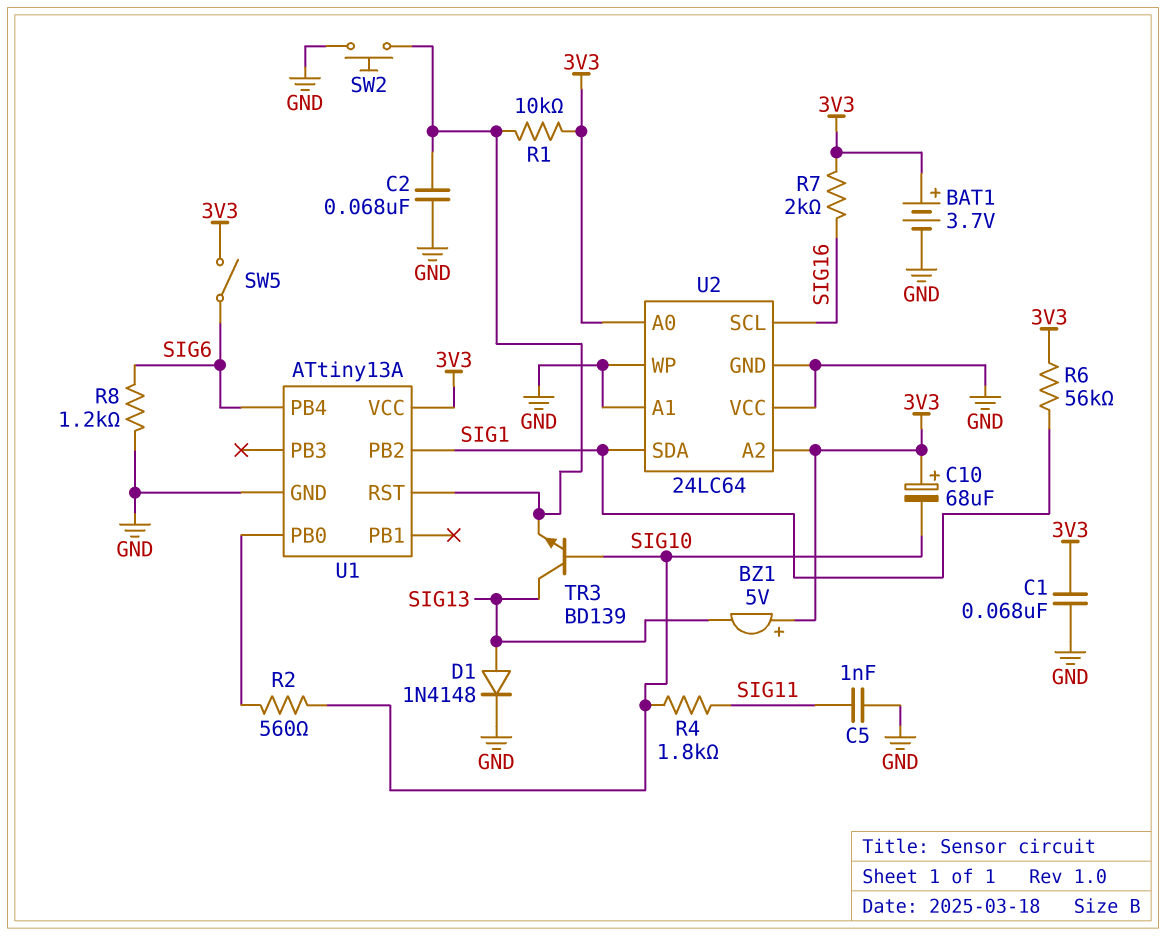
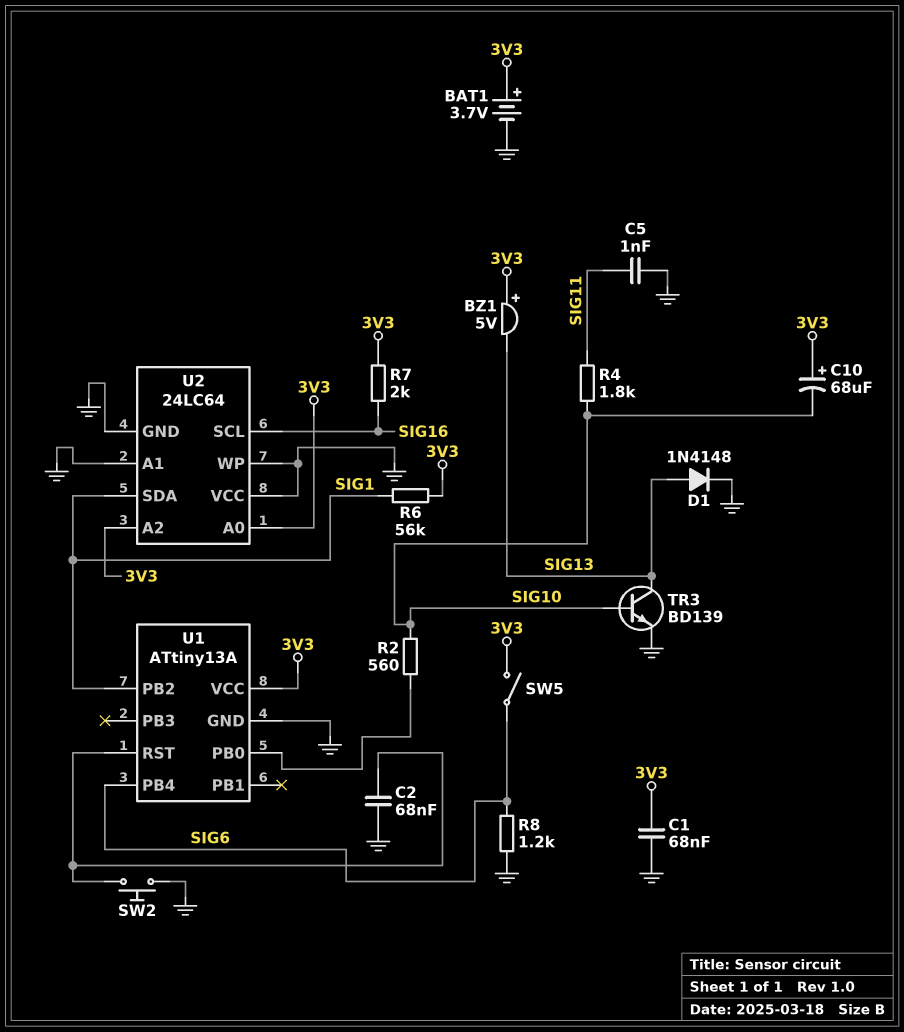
R1: 10k (3V3, U1/RST) -> none
TR3: NPN BD139 (B SIG10, C SIG13, E U1/RST) -> NPN BD139 (B SIG10, C SIG13, E GND)

